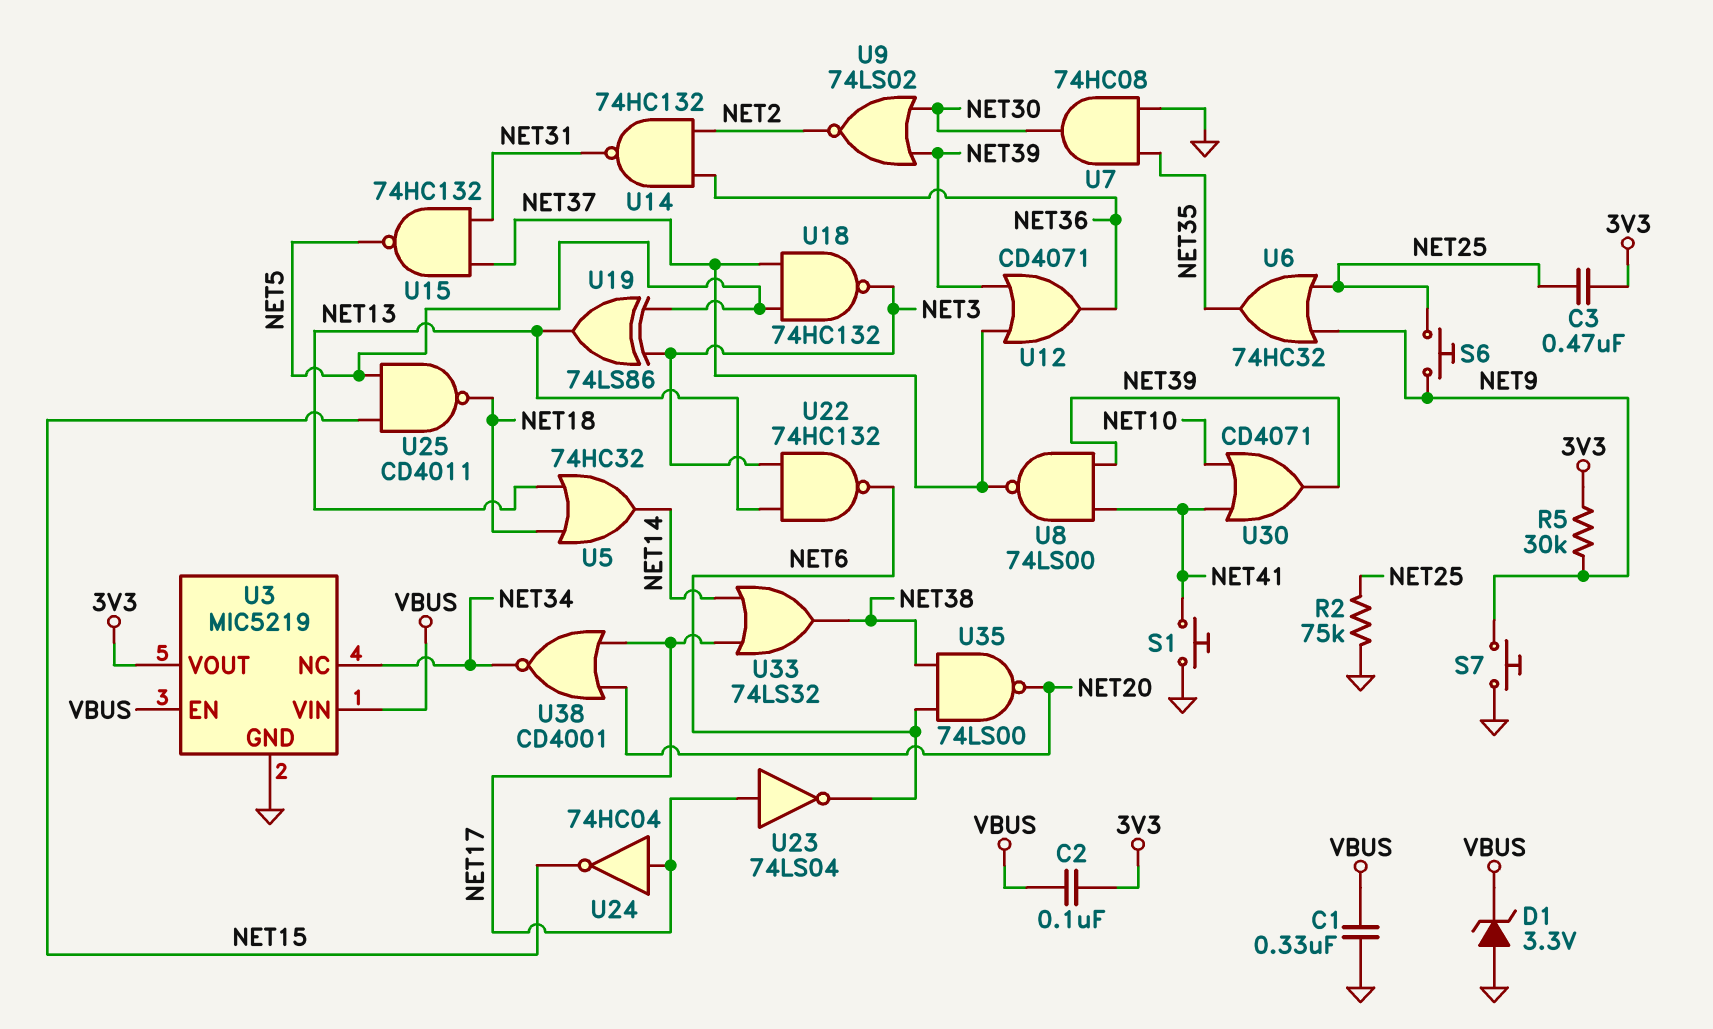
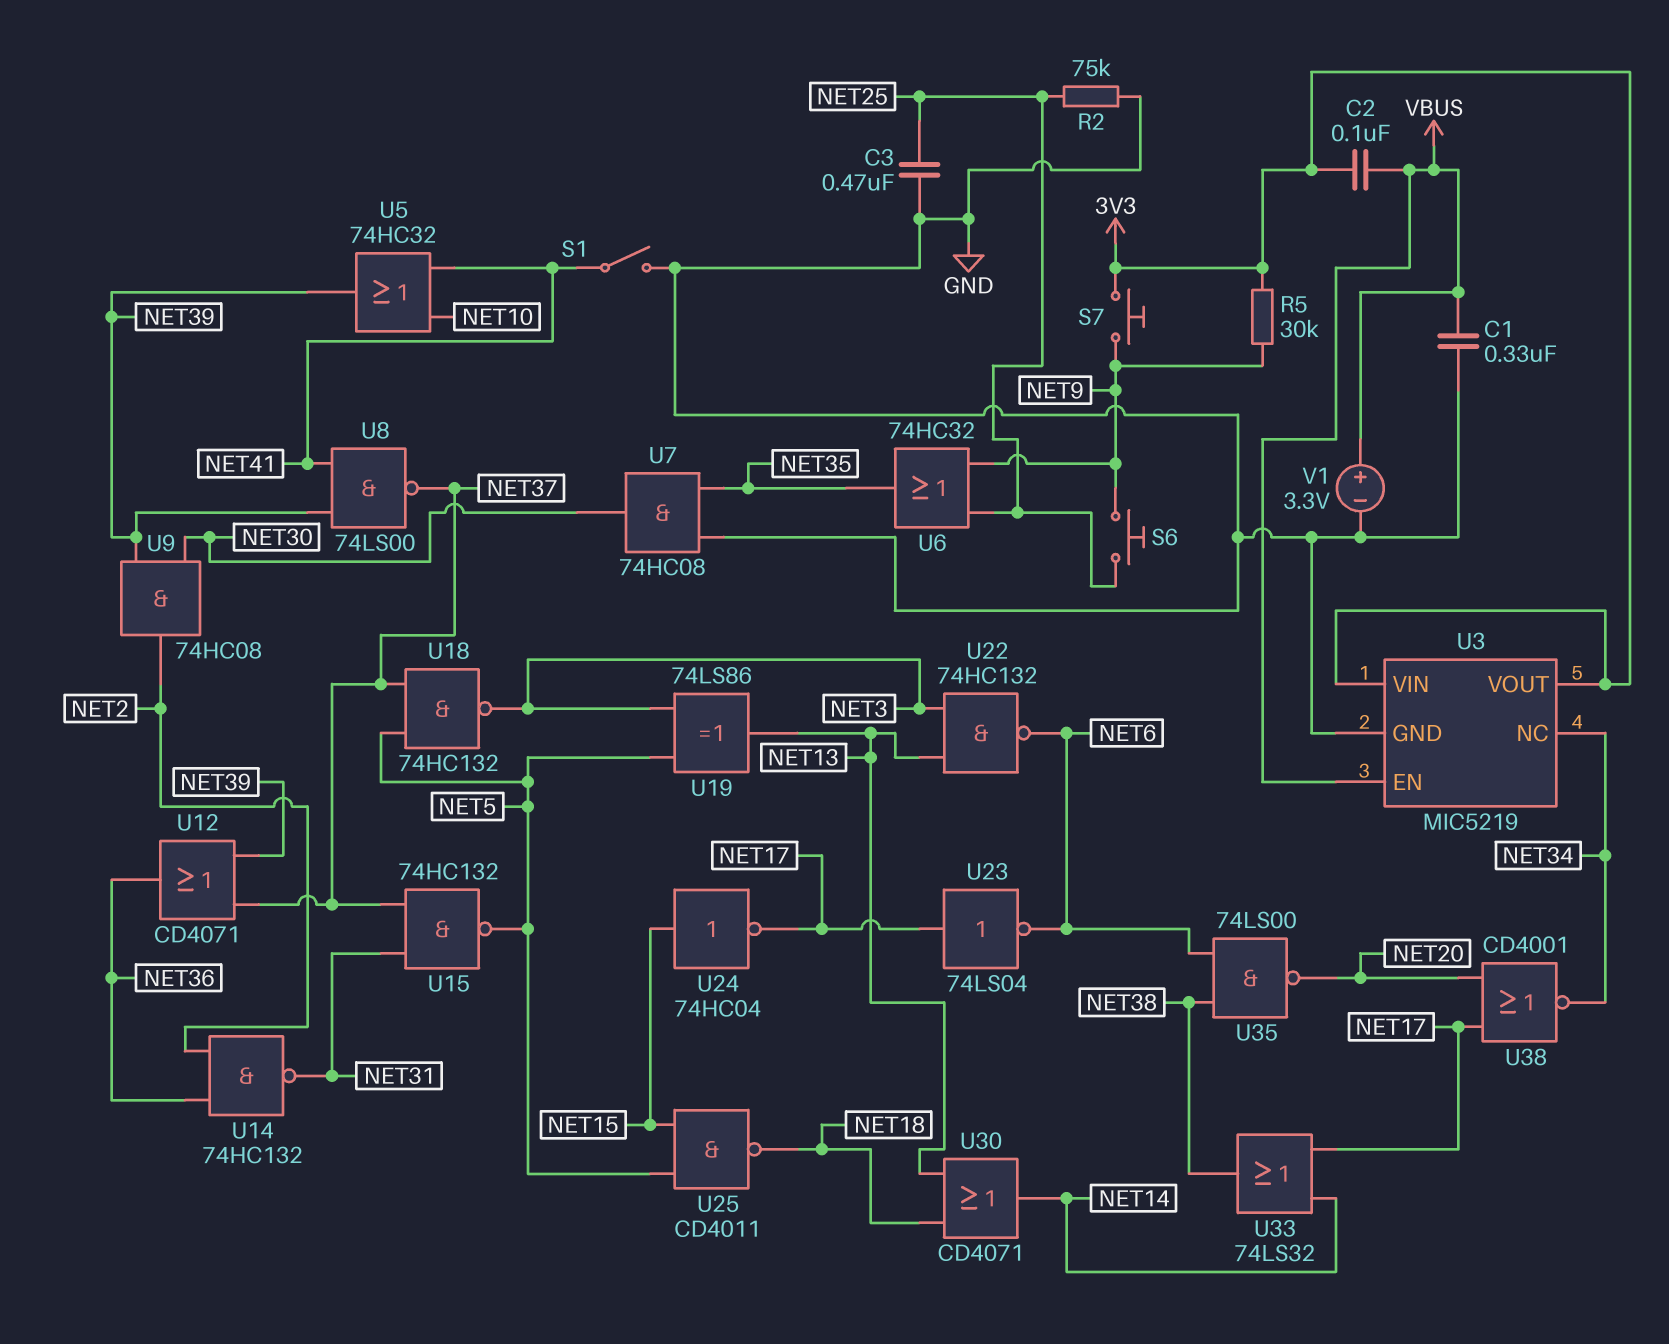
C3: 470nF (3V3, NET25) -> 470nF (GND, NET25)
D1: zener 3.3V (A GND, K VBUS) -> none
S1: button (GND, NET41) -> switch (GND, NET41)
S7: button (GND, NET9) -> button (3V3, NET9)
U3 pin VIN: VBUS -> 3V3
U5: OR 74HC32 (in NET13, in NET18, out NET14) -> OR 74HC32 (in NET10, in NET41, out NET39)
U9: NOR 74LS02 (in NET30, in NET39, out NET2) -> AND 74HC08 (in NET30, in NET39, out NET2)
U24: NOT 74HC04 (in NET17, out NET15) -> NOT 74HC04 (in NET15, out NET17)
U30: OR CD4071 (in NET10, in NET41, out NET39) -> OR CD4071 (in NET13, in NET18, out NET14)
V1: none -> 3.3V (plus VBUS, minus GND)

